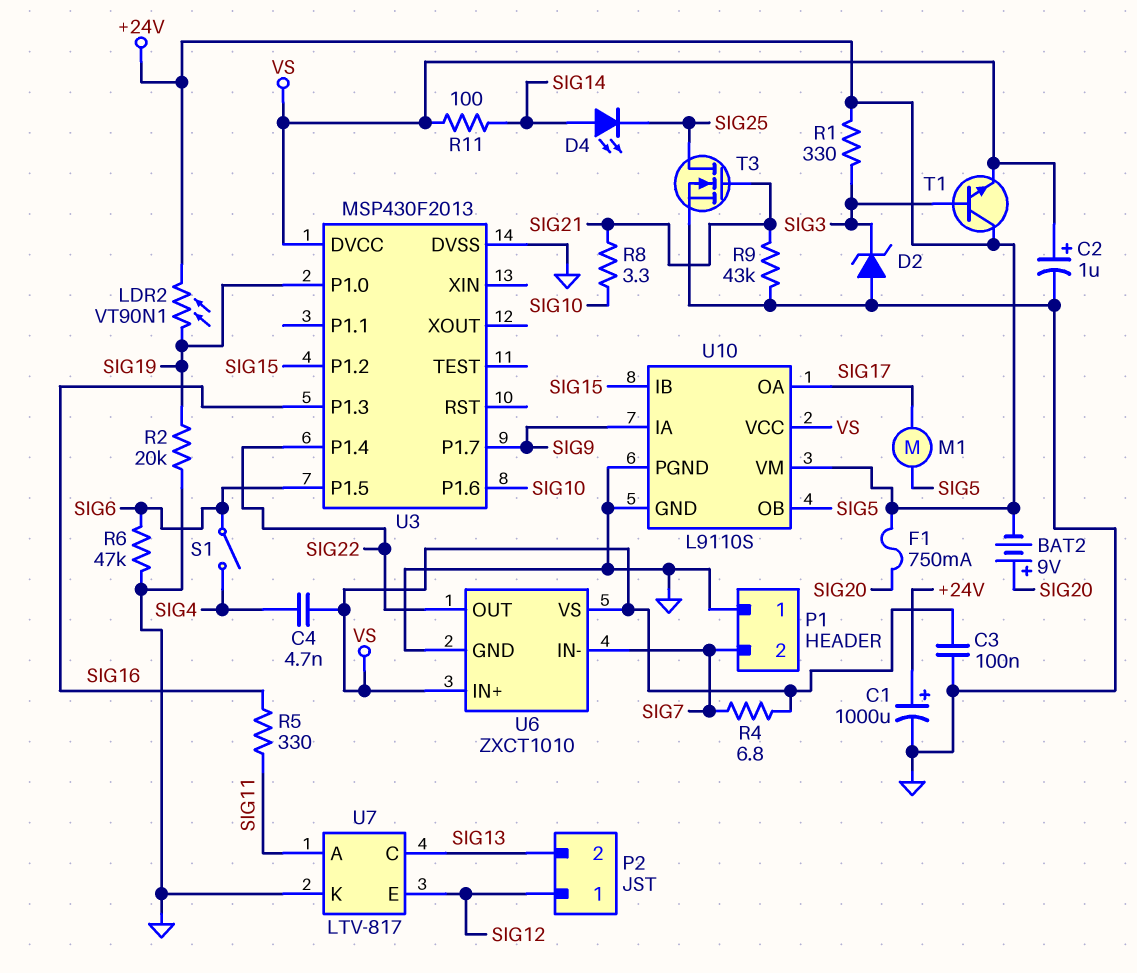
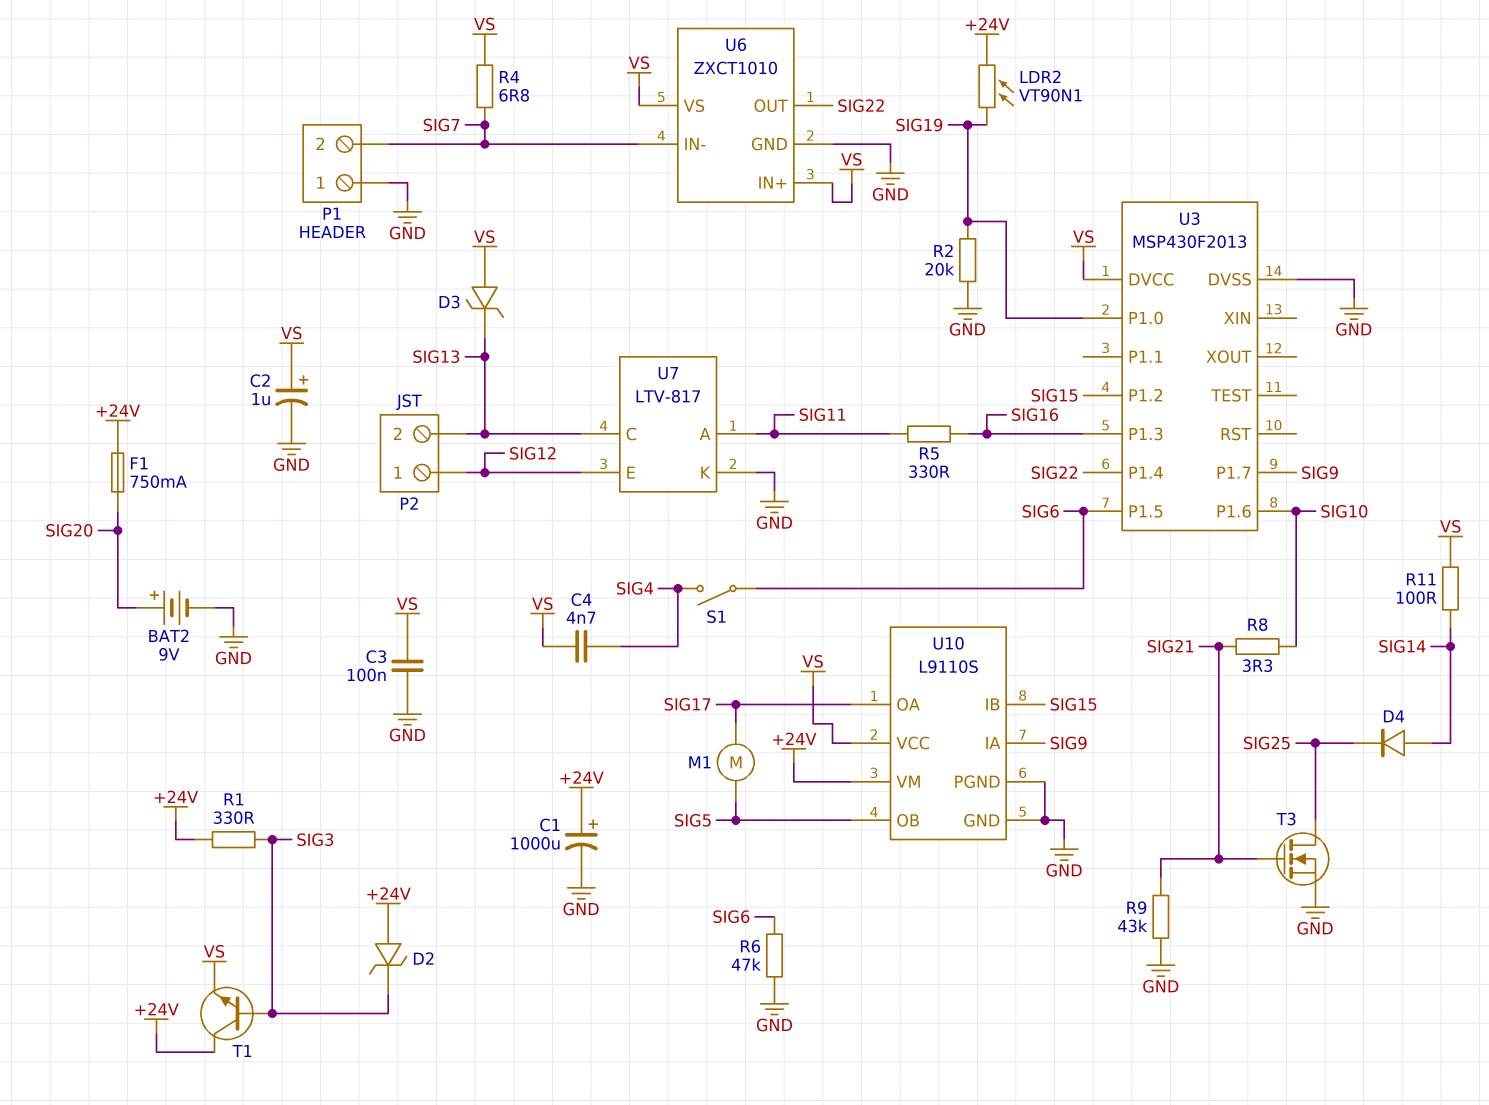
BAT2: 9V (plus SIG20, minus +24V) -> 9V (plus SIG20, minus GND)
D2: zener (A GND, K SIG3) -> zener (A +24V, K SIG3)
D3: none -> zener (A VS, K SIG13)
D4: LED (A SIG14, K SIG25) -> diode (A SIG14, K SIG25)

